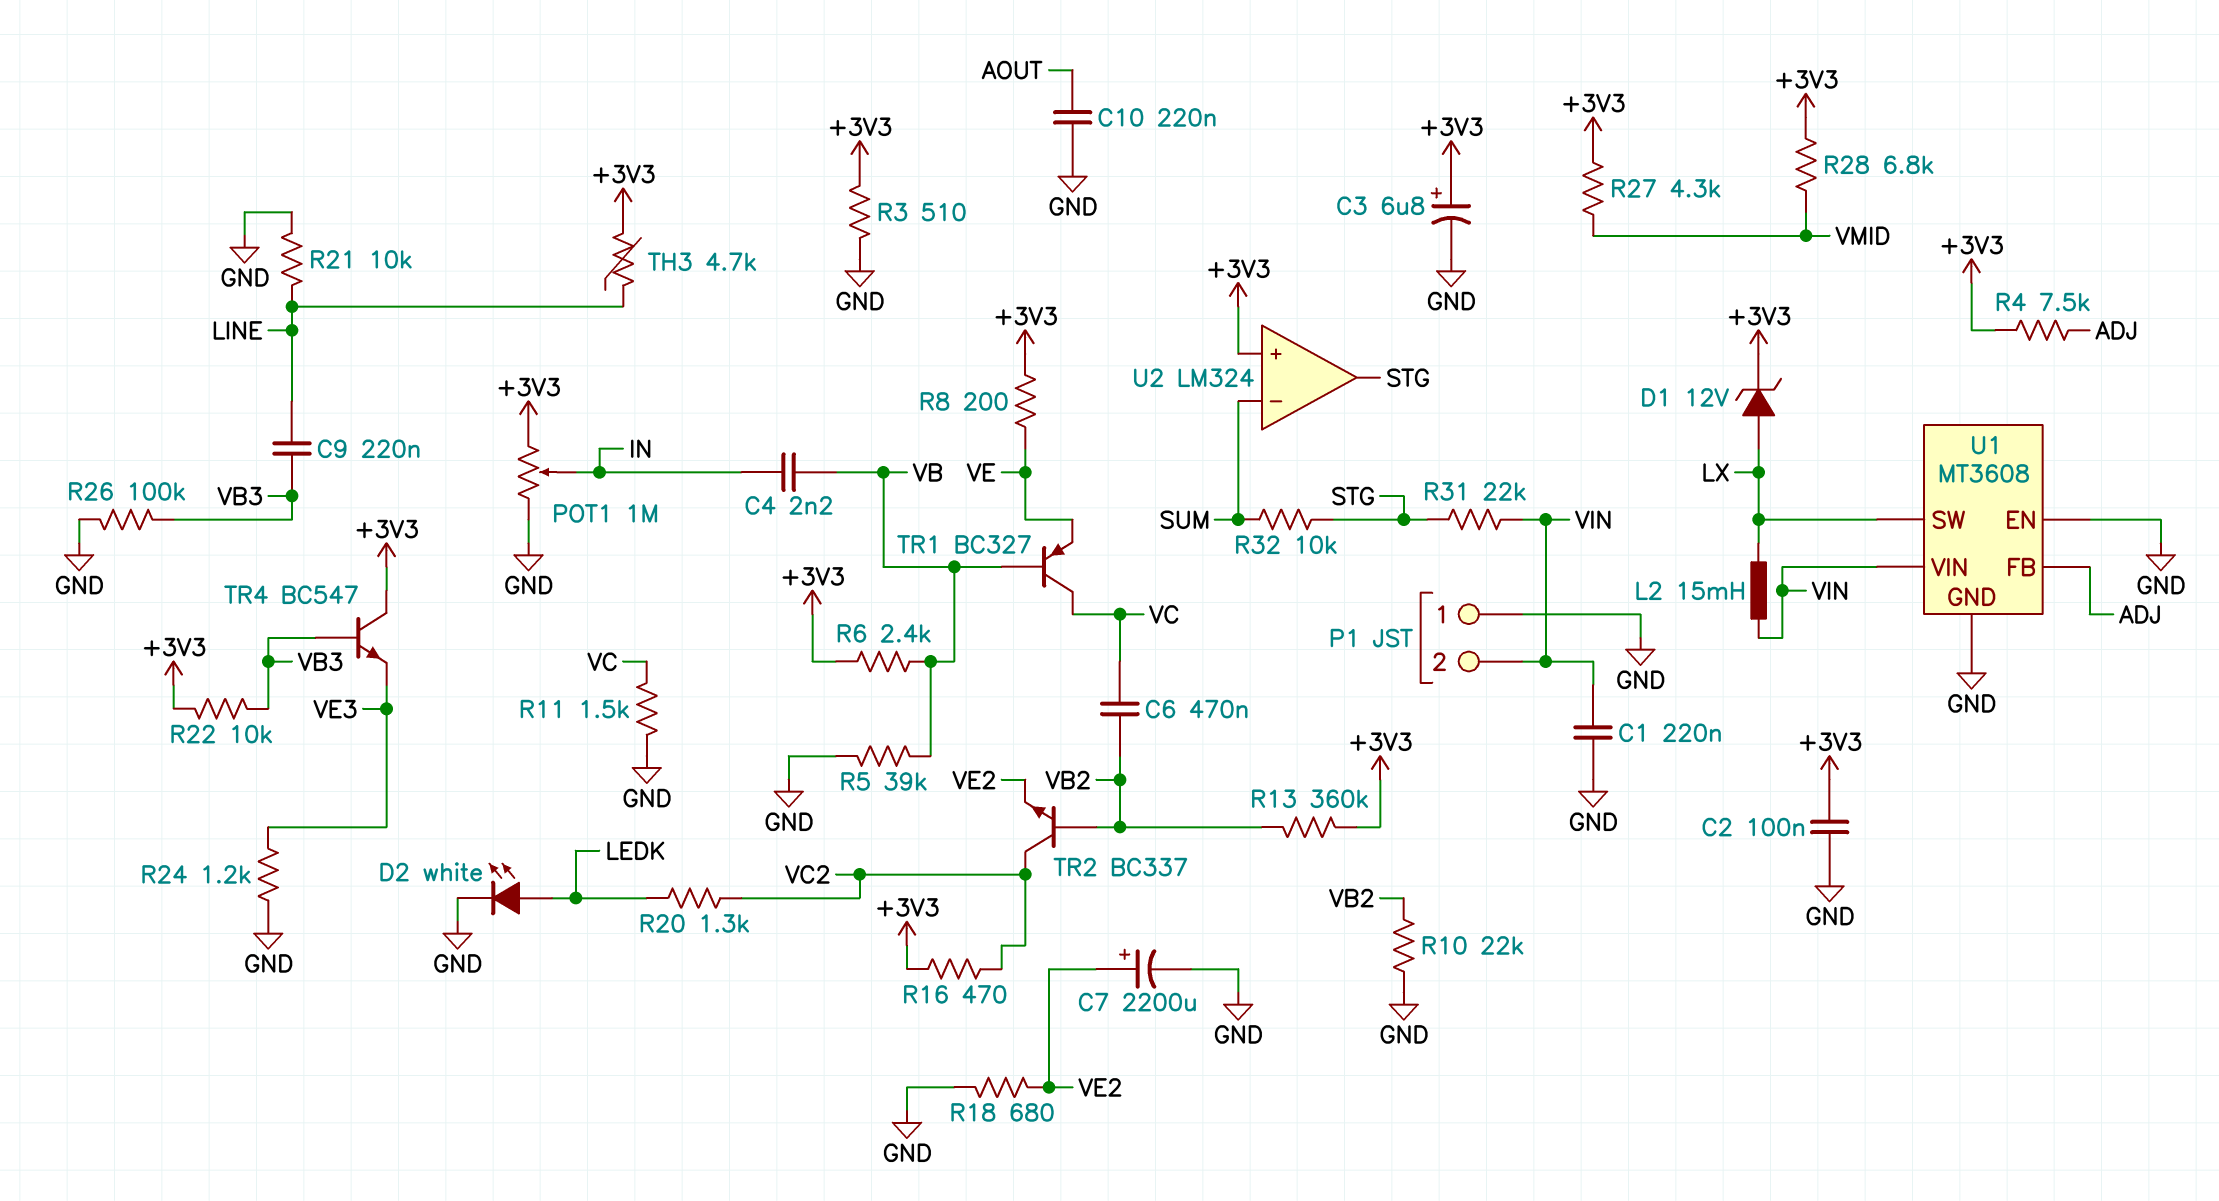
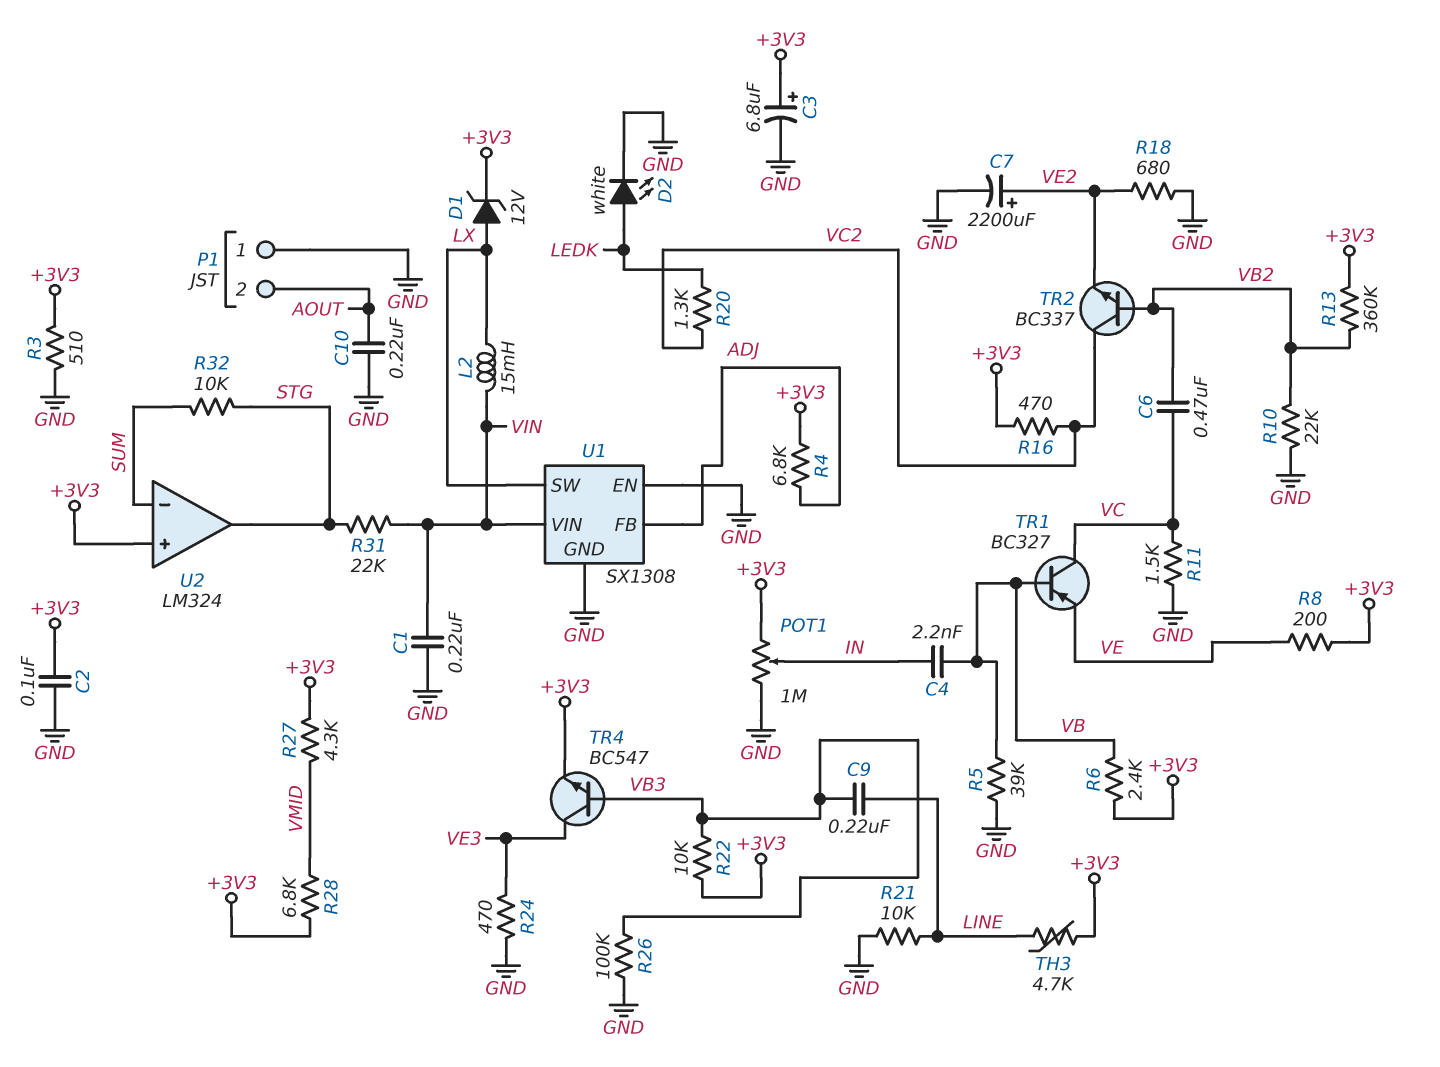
P1 pin 2: VIN -> AOUT
R4: 7.5k (+3V3, ADJ) -> 6.8k (+3V3, ADJ)
R24: 1.2k (GND, VE3) -> 470 (GND, VE3)
TR4: NPN BC547 (B VB3, C +3V3, E VE3) -> NPN BC547 (B VB3, C VE3, E +3V3)
U1: MT3608 -> SX1308

